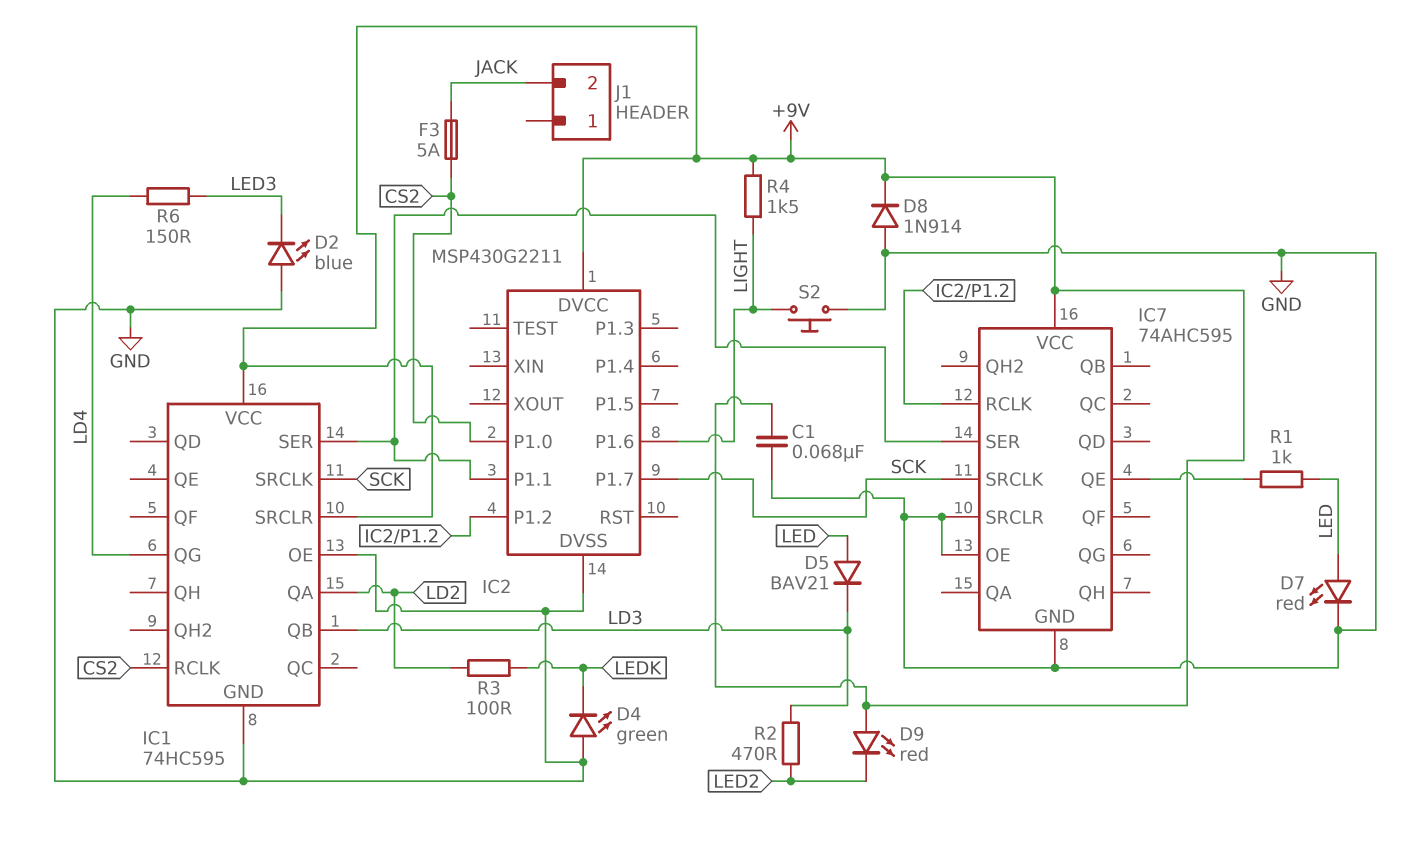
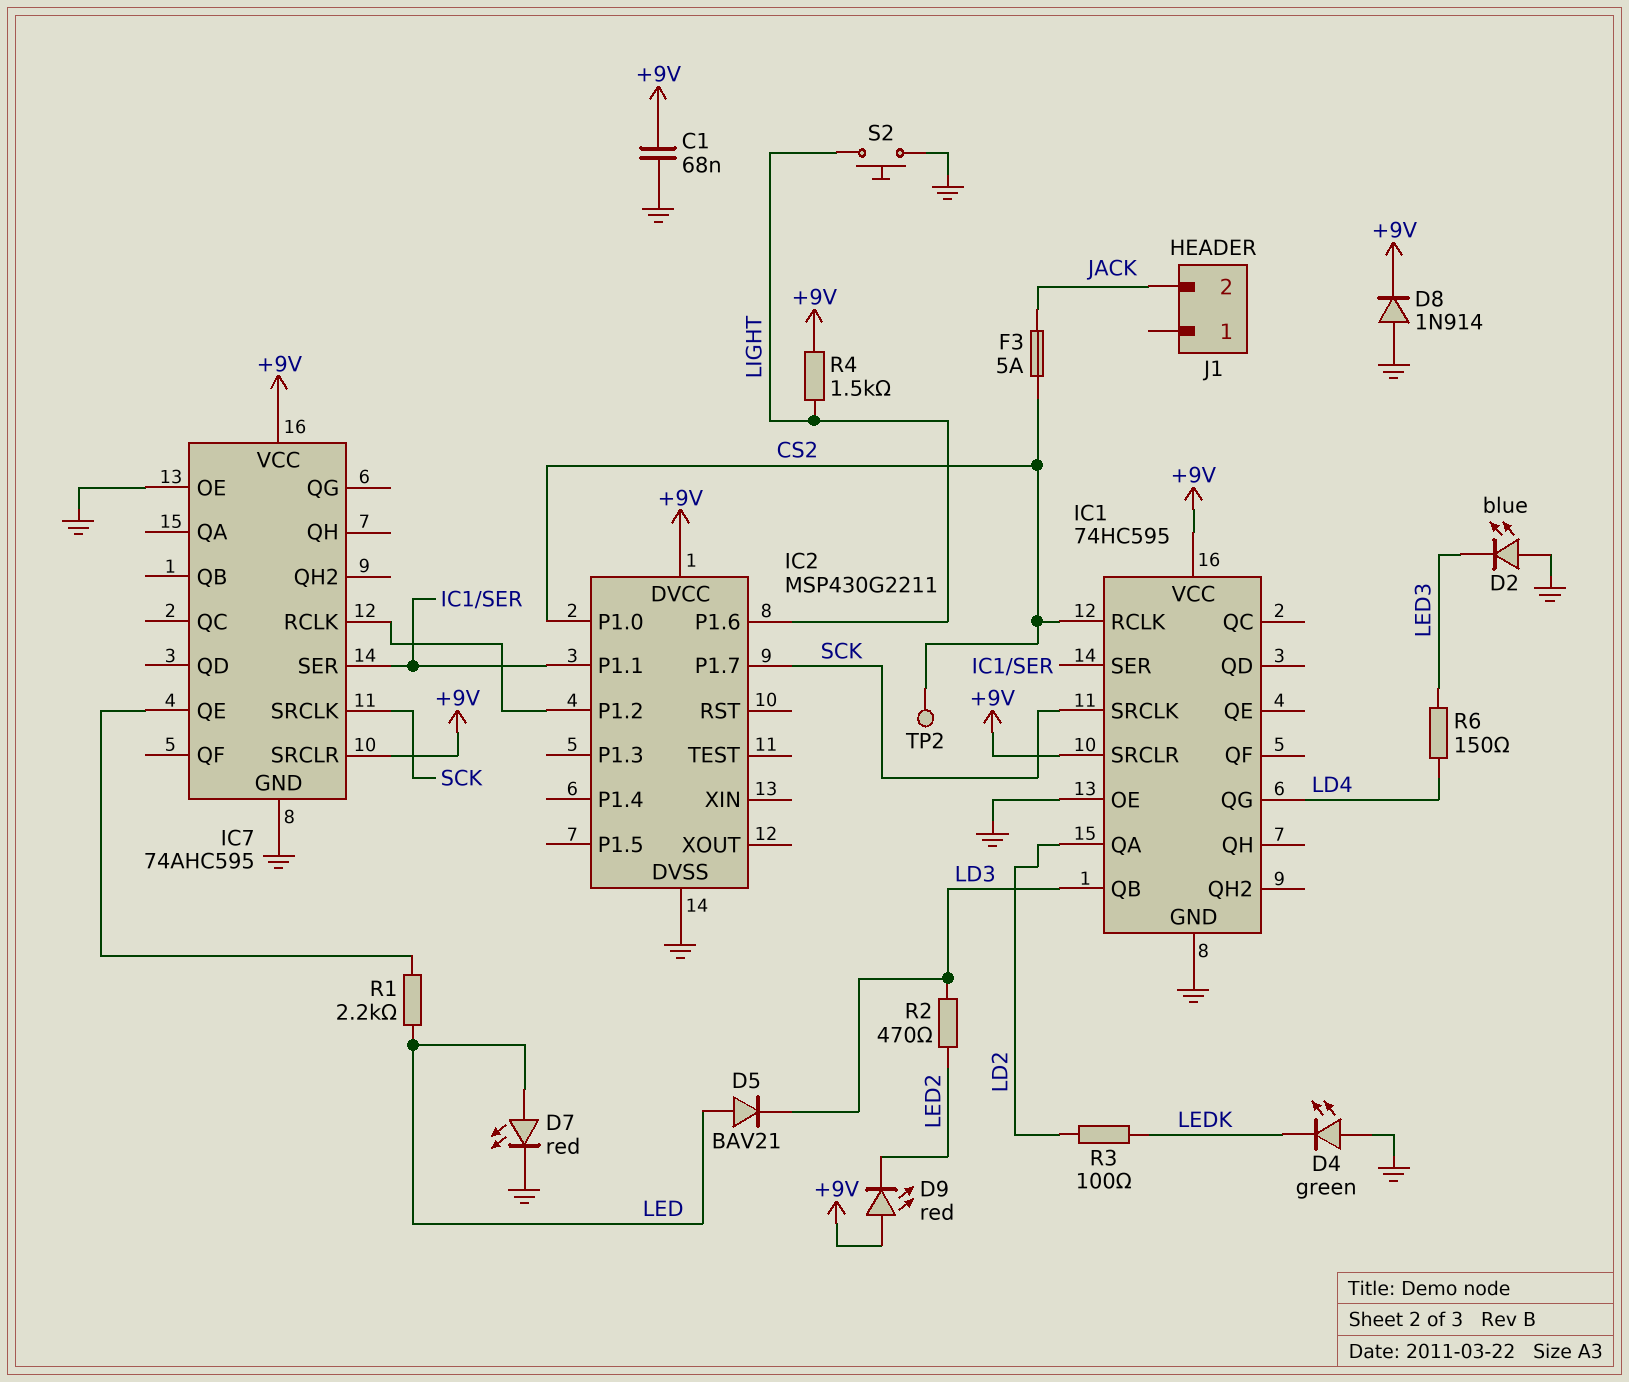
IC7 pin SRCLR: GND -> +9V
R1: 1k (IC7/QE, LED) -> 2.2k (IC7/QE, LED)
TP2: none -> test point (CS2)

